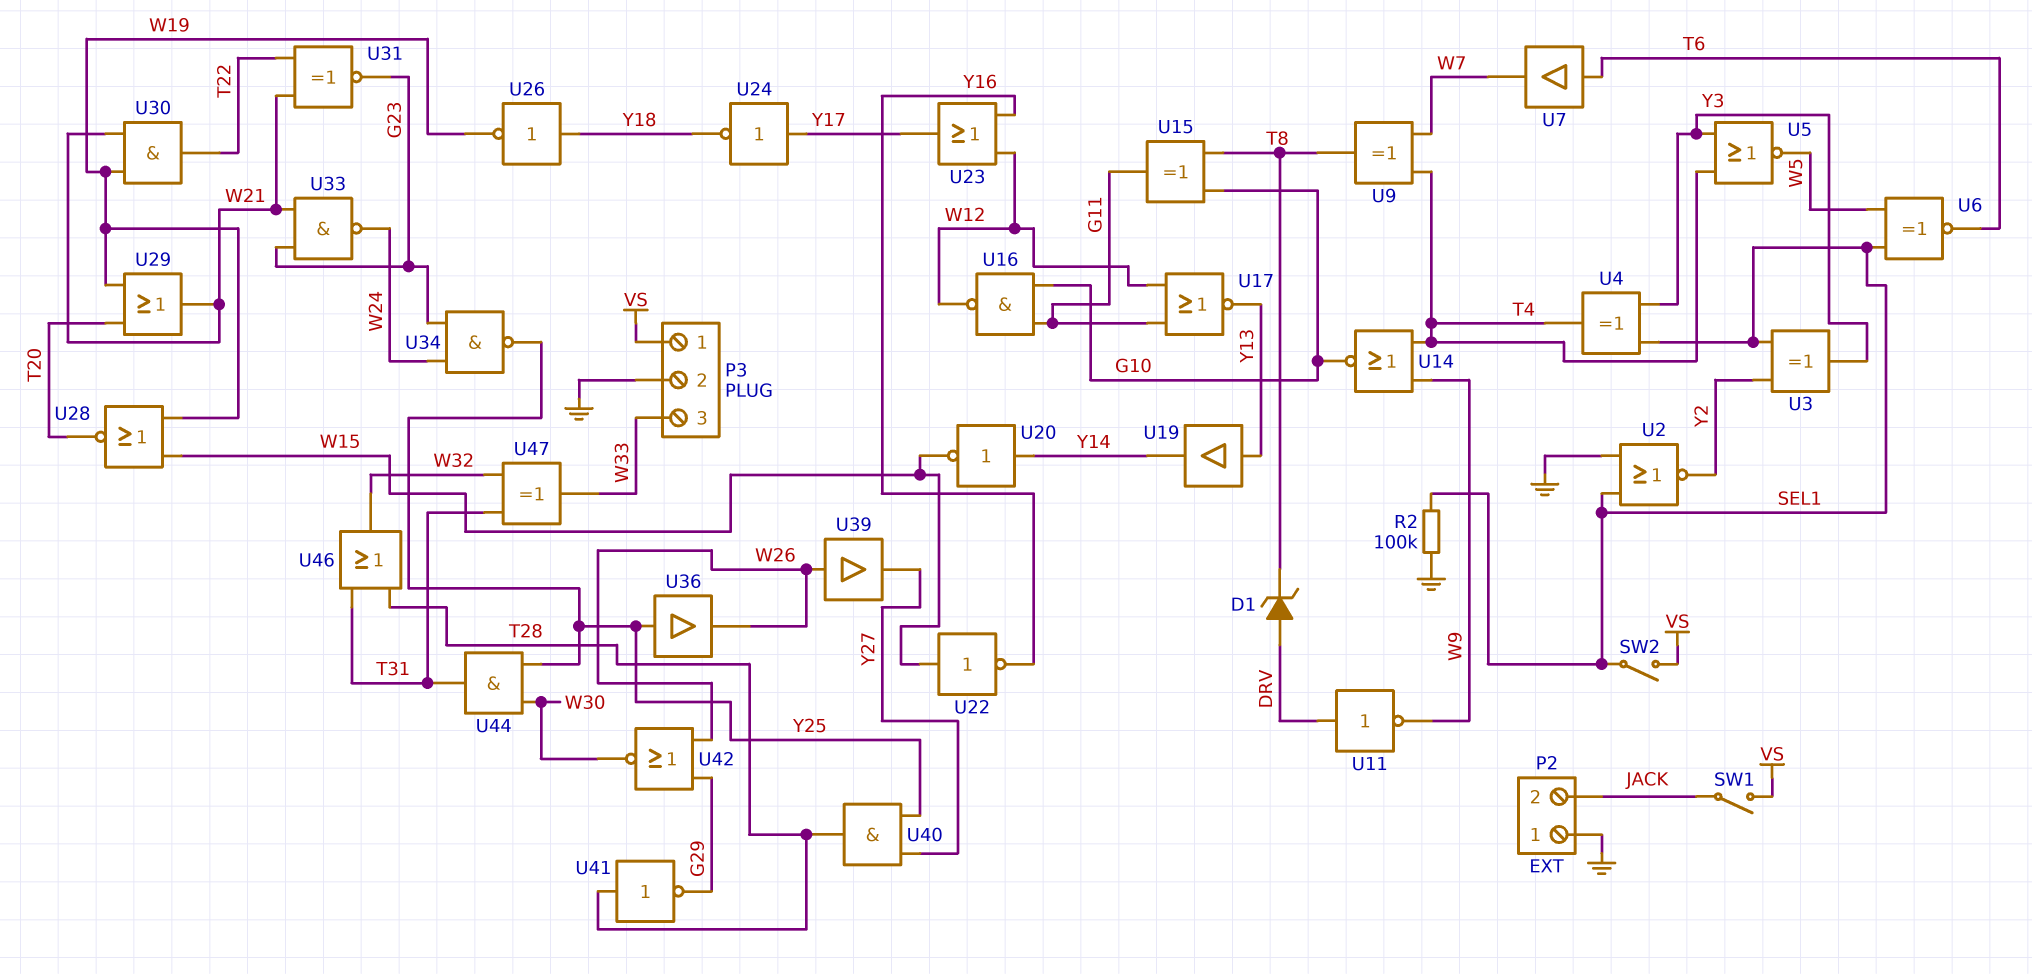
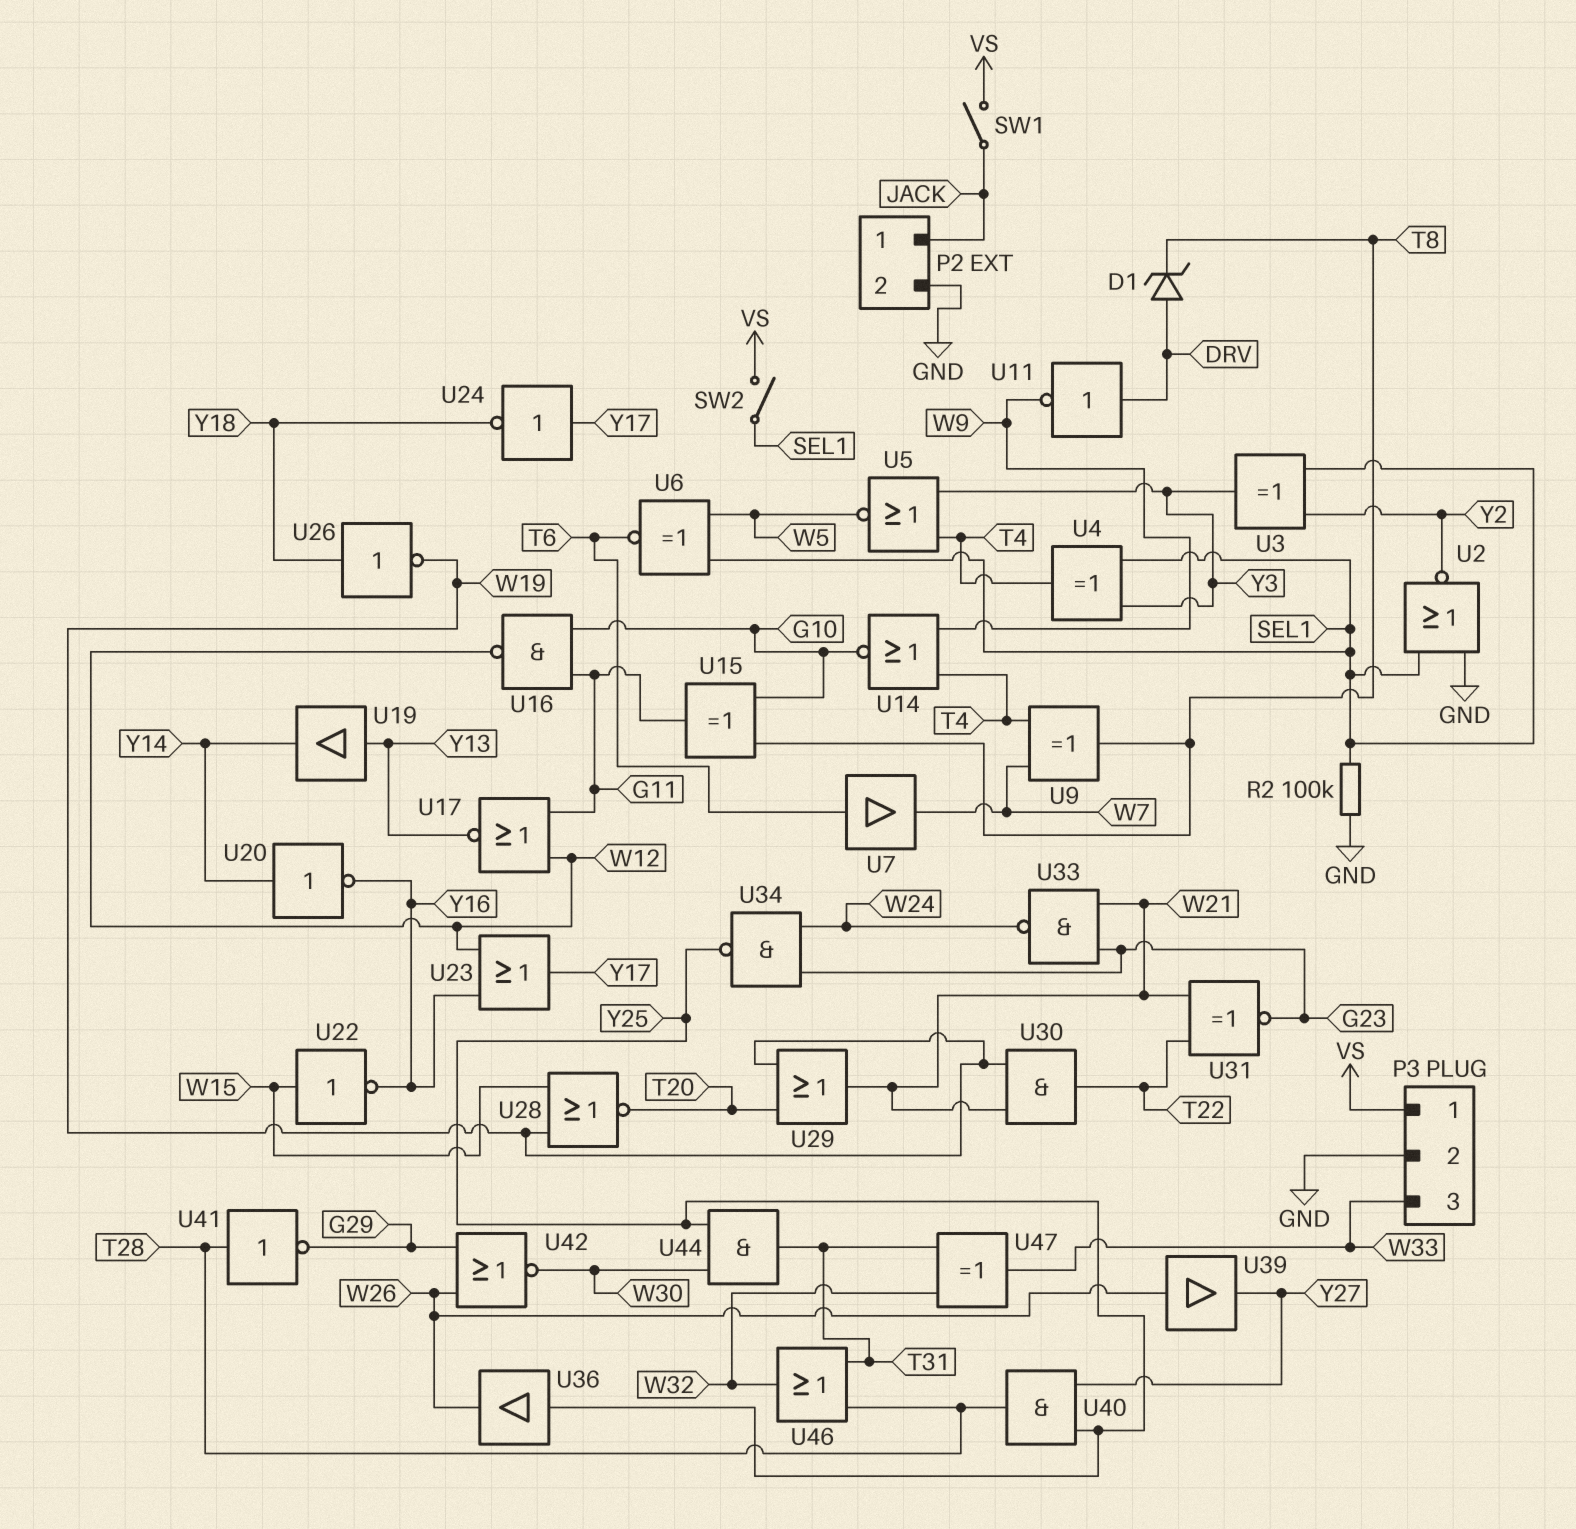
P2 pin 1: GND -> JACK
P2 pin 2: JACK -> GND
U20: NOT (in Y14, out W15) -> NOT (in Y14, out Y16)

